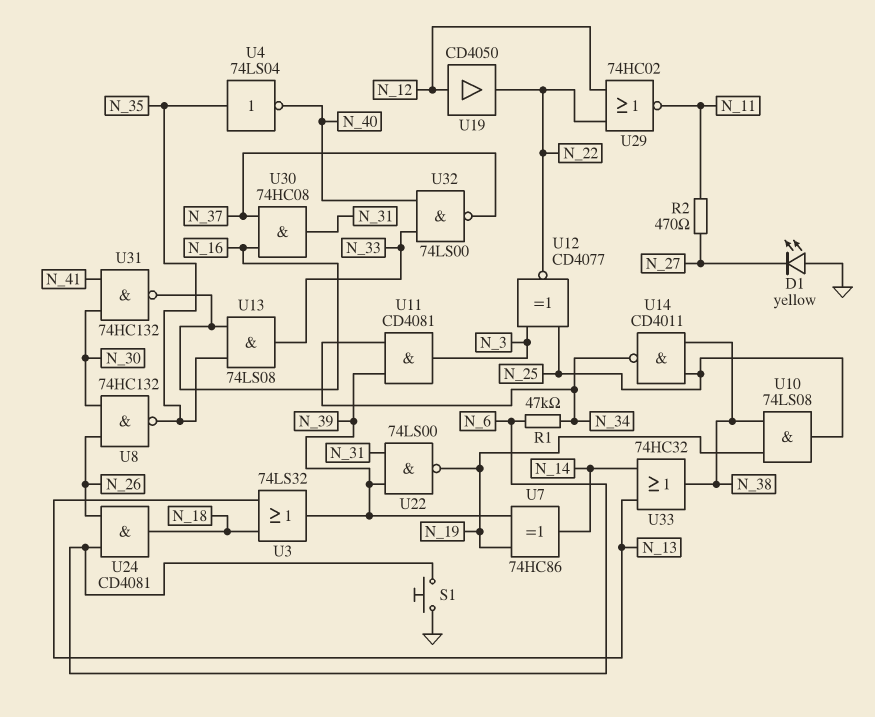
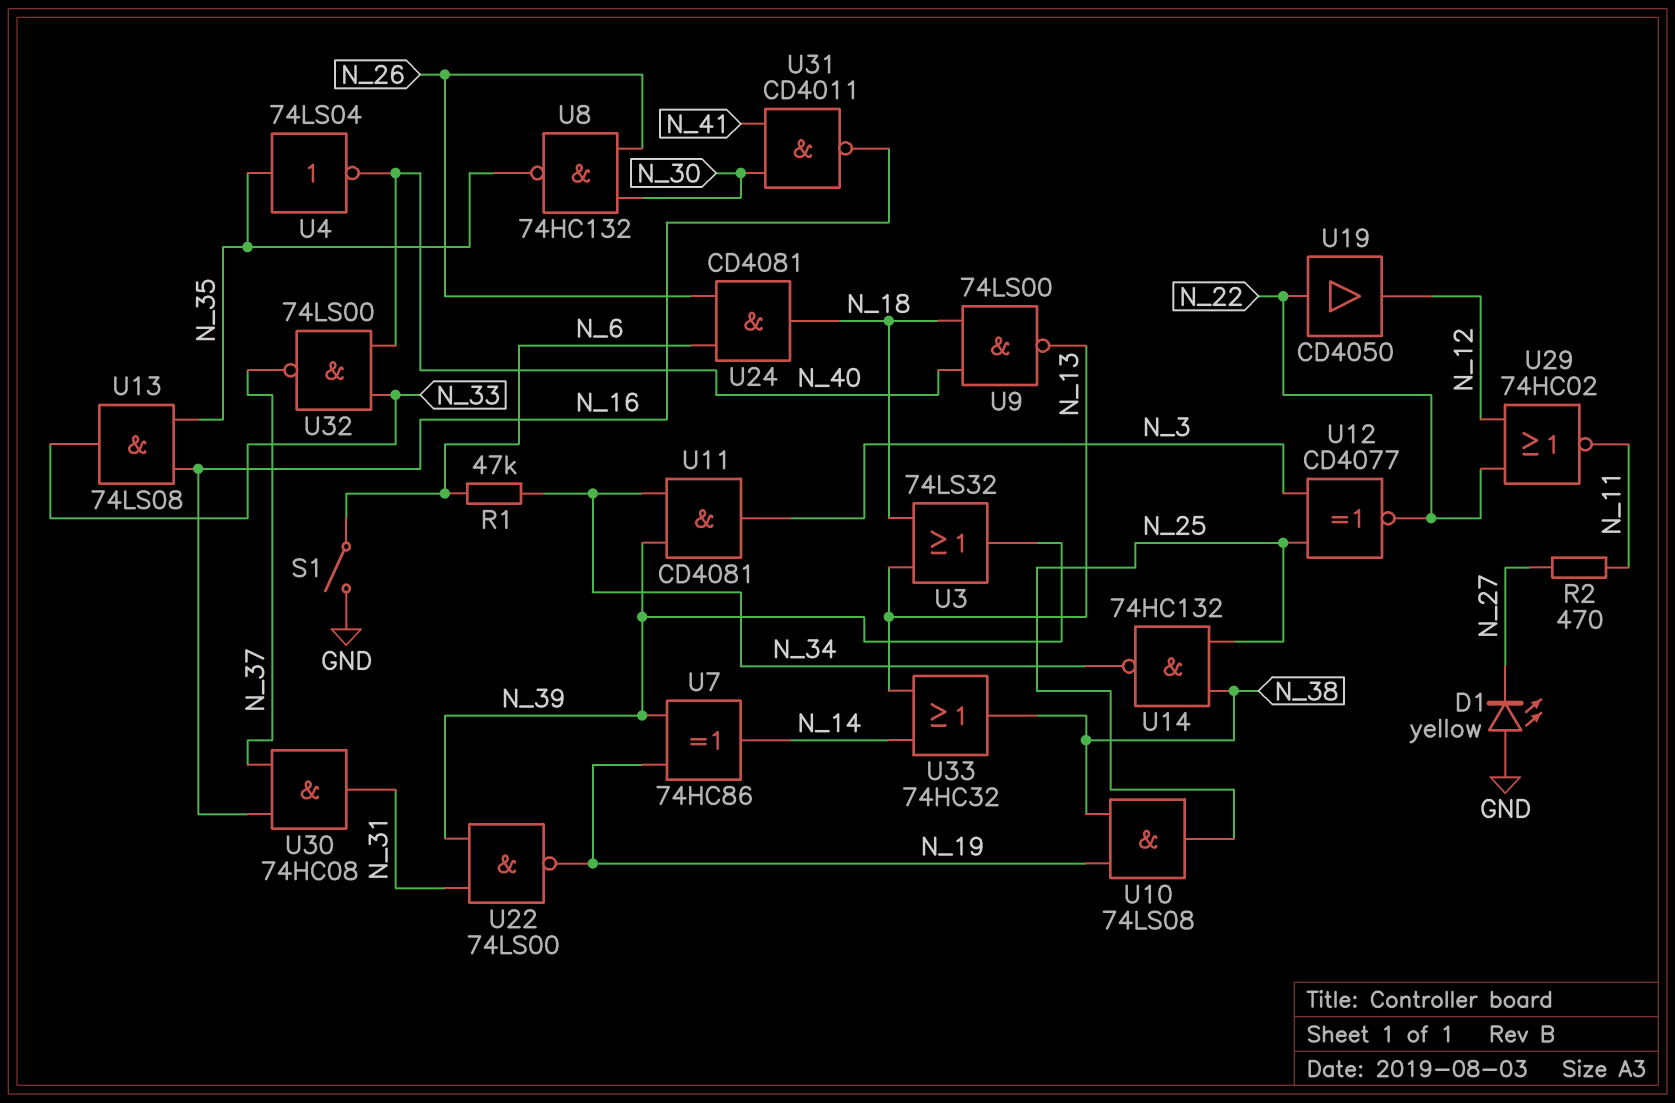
S1: button (GND, N_6) -> switch (GND, N_6)
U9: none -> NAND 74LS00 (in N_18, in N_40, out N_13)
U14: NAND CD4011 (in N_25, in N_38, out N_34) -> NAND 74HC132 (in N_25, in N_38, out N_34)
U19: buffer CD4050 (in N_12, out N_22) -> buffer CD4050 (in N_22, out N_12)
U31: NAND 74HC132 (in N_30, in N_41, out N_16) -> NAND CD4011 (in N_30, in N_41, out N_16)

